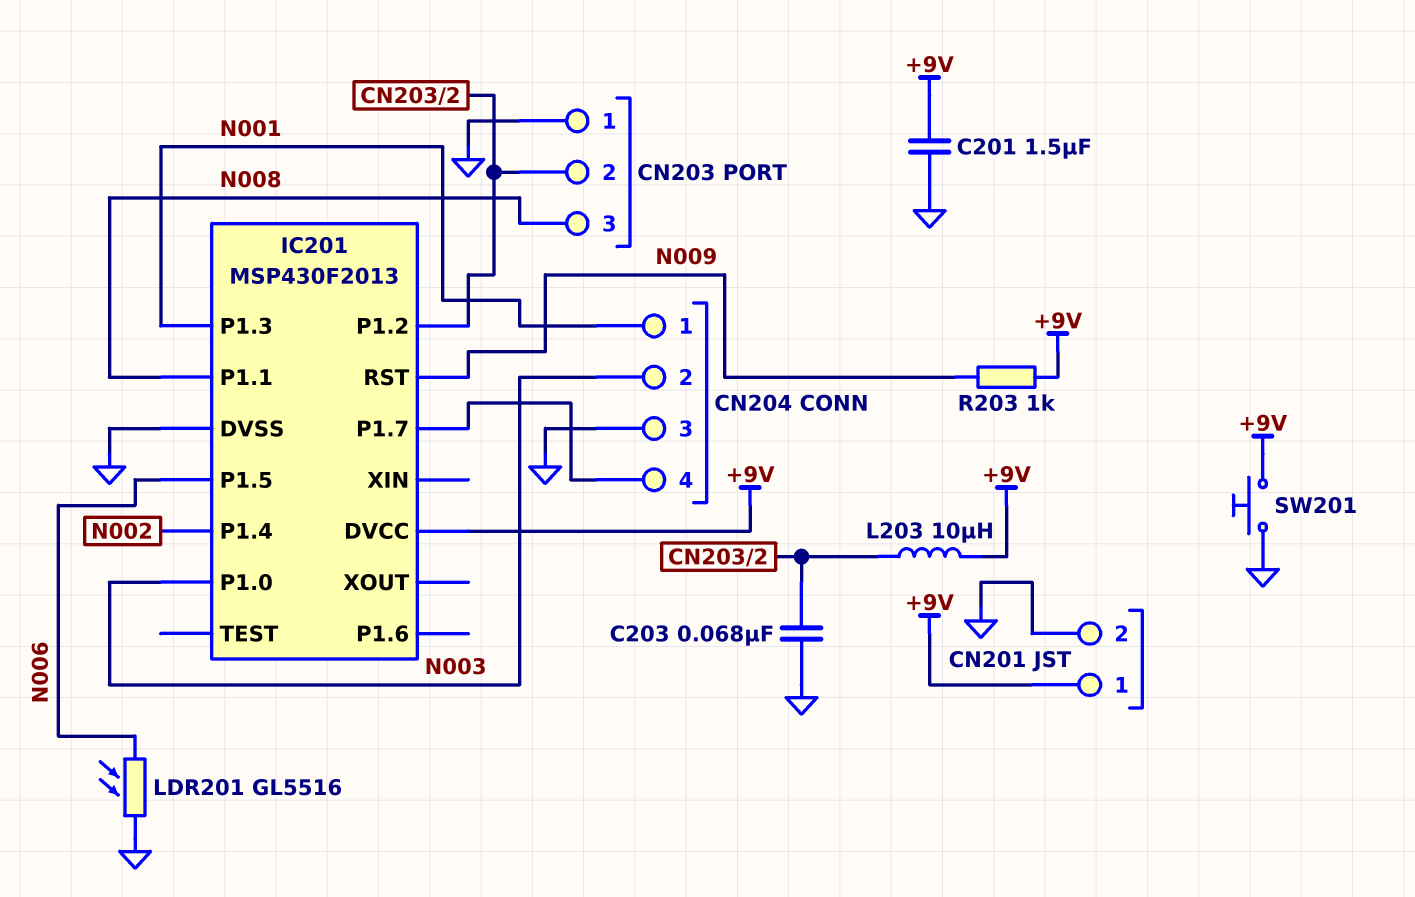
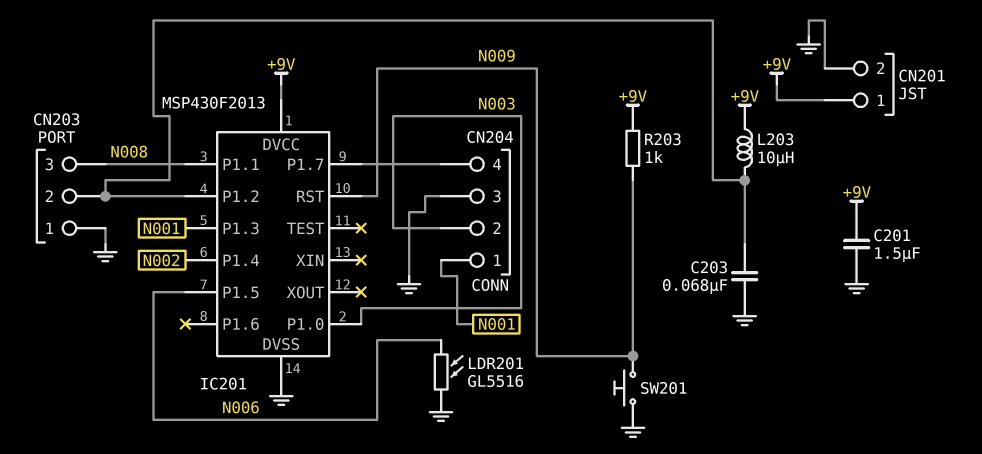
SW201: button (+9V, GND) -> button (GND, N009)

